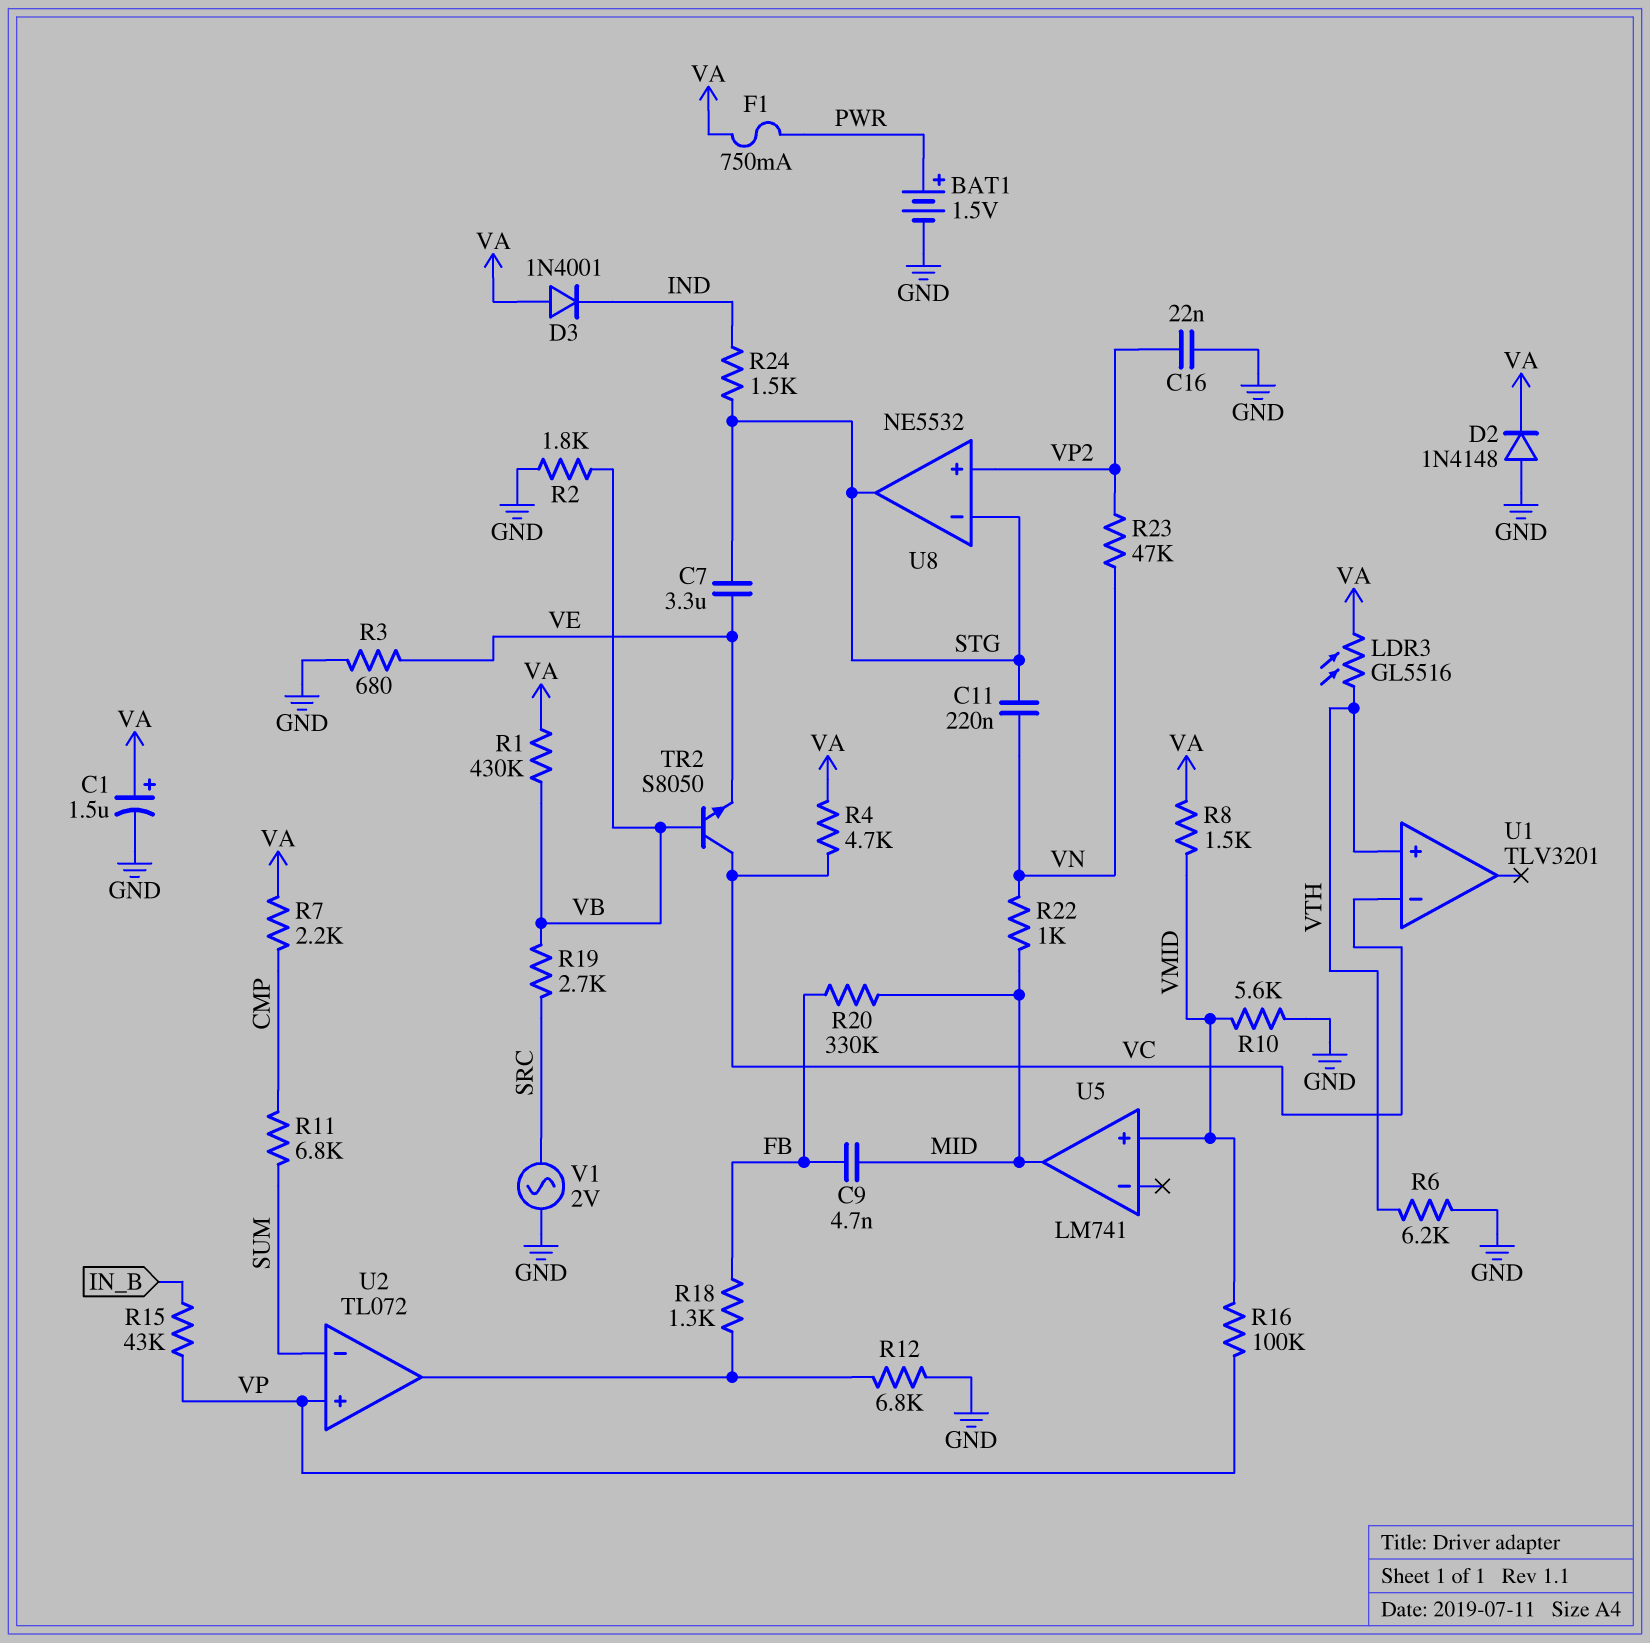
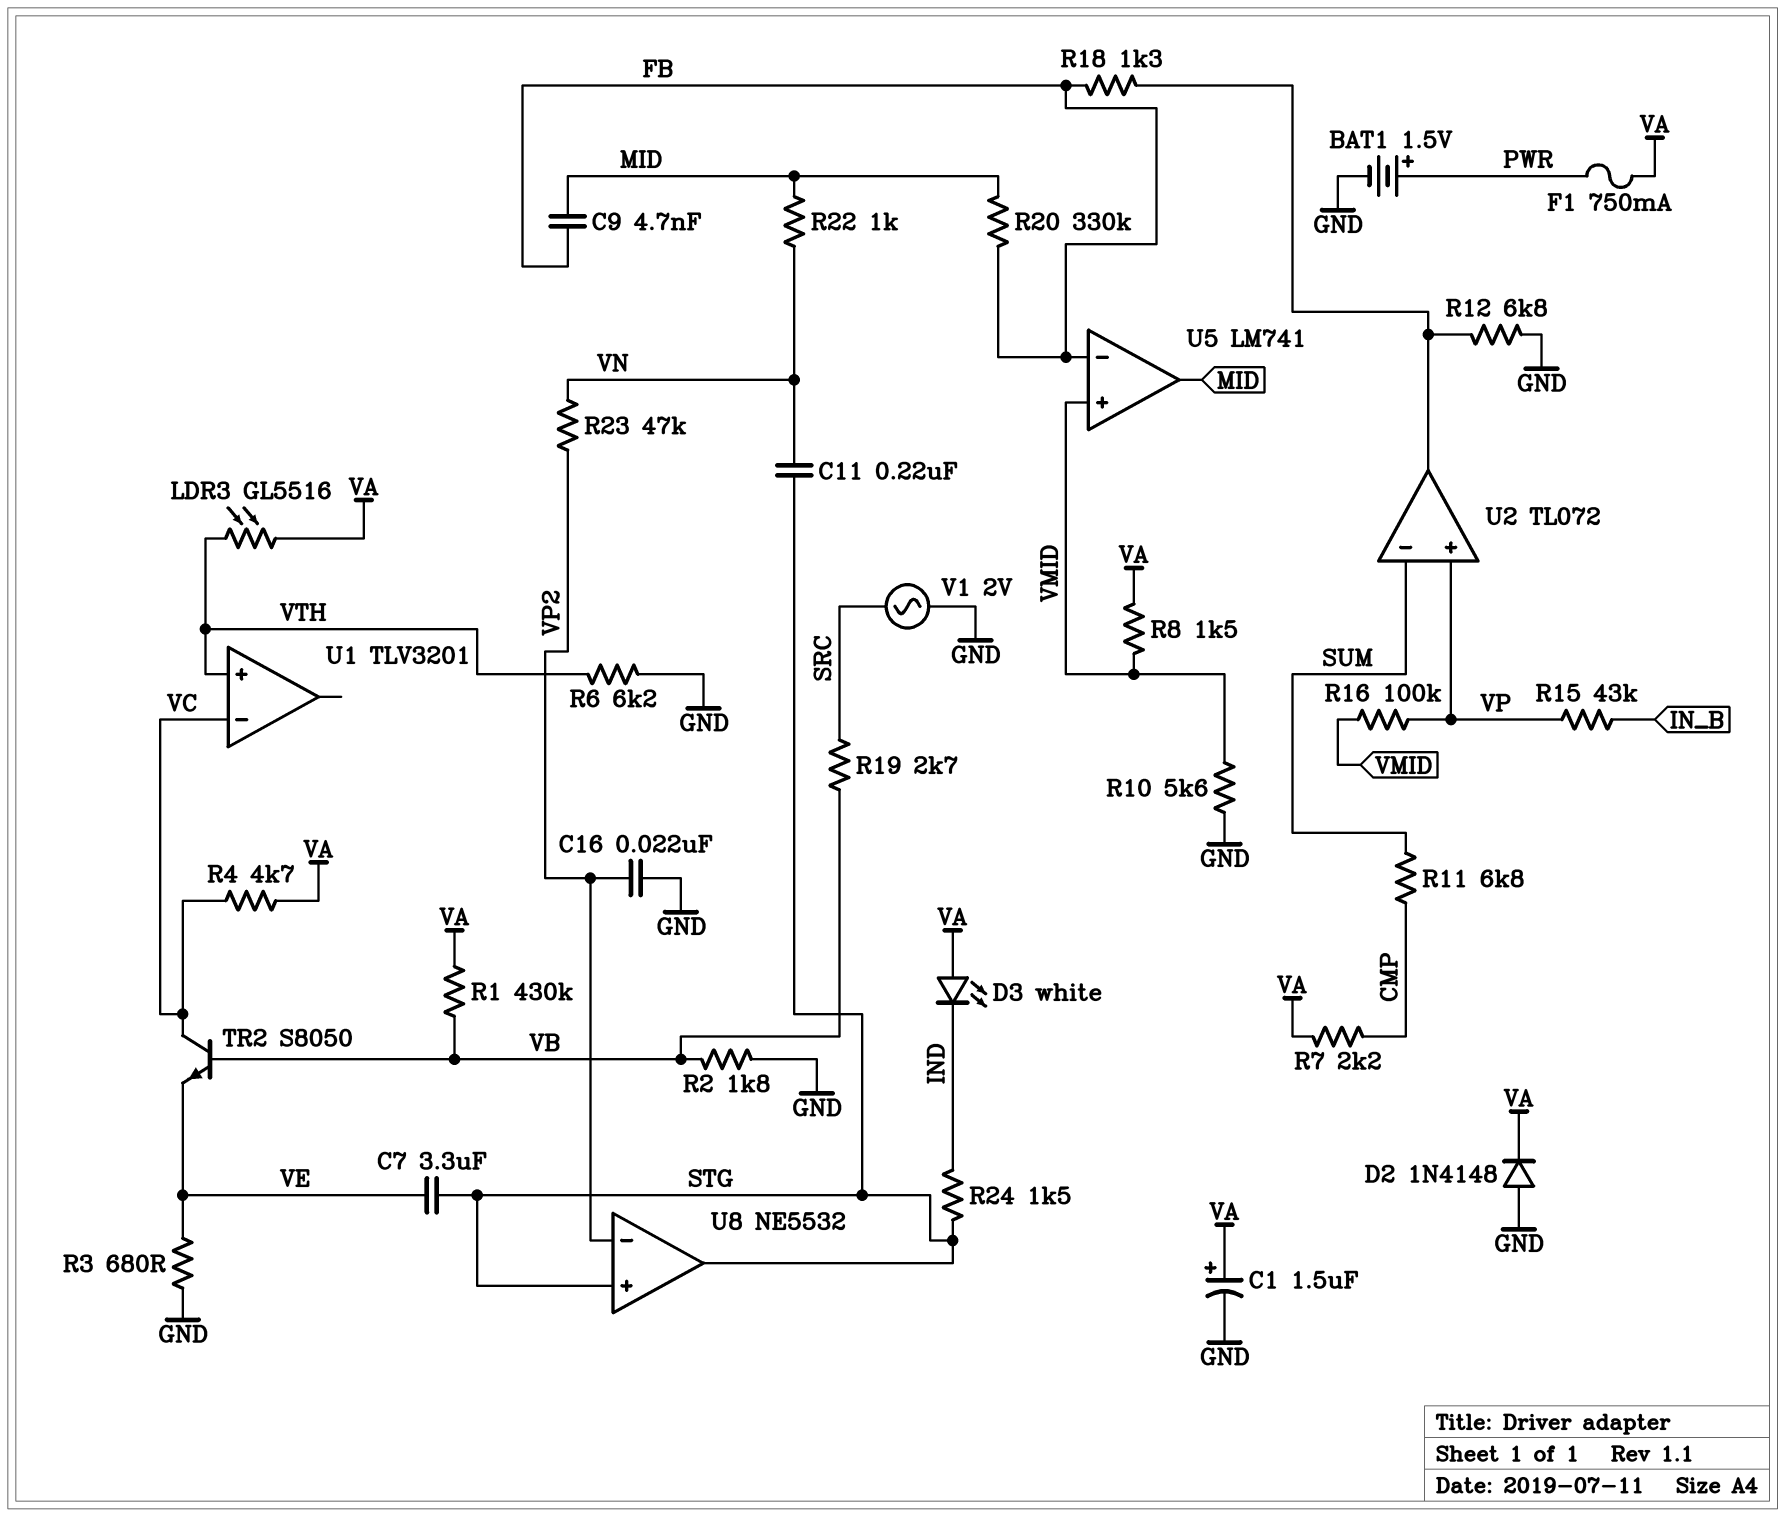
D3: diode 1N4001 (A VA, K IND) -> LED white (A VA, K IND)
U5 pin in-: none -> FB
U8 pin in+: VP2 -> STG
U8 pin in-: STG -> VP2

